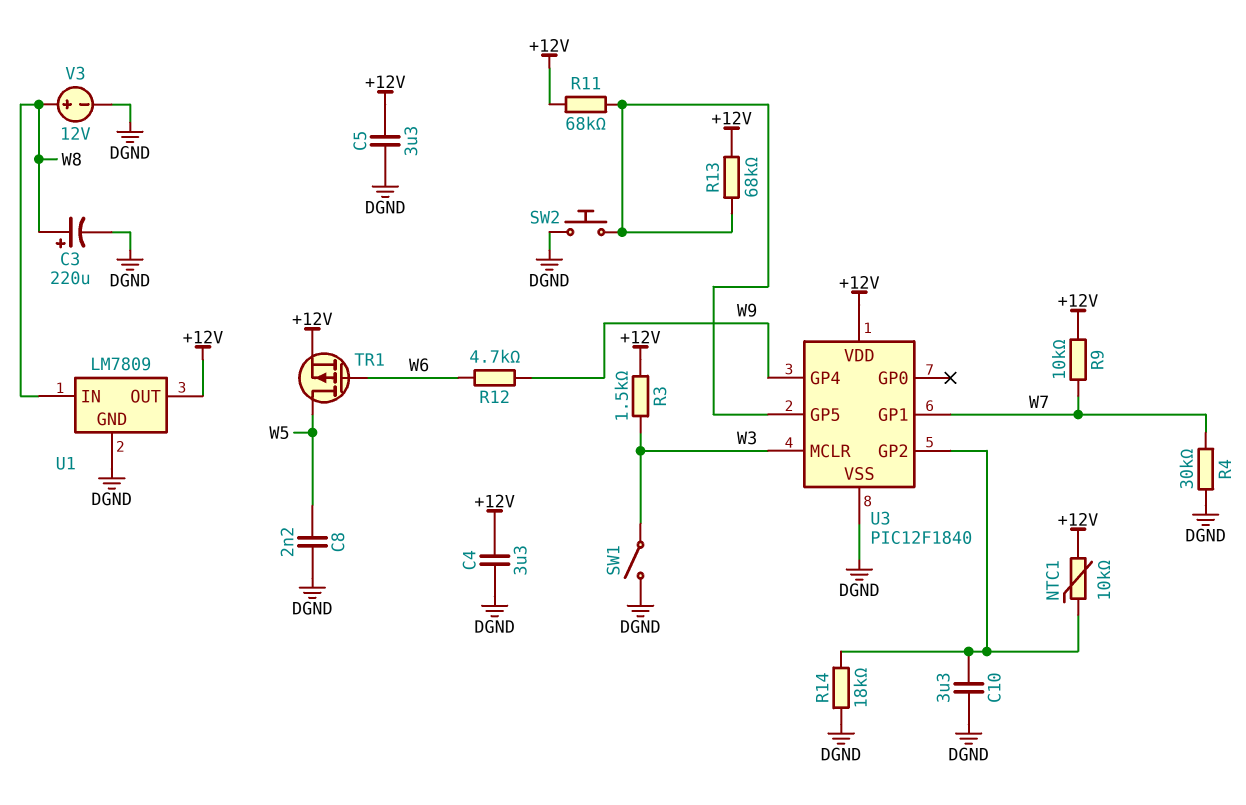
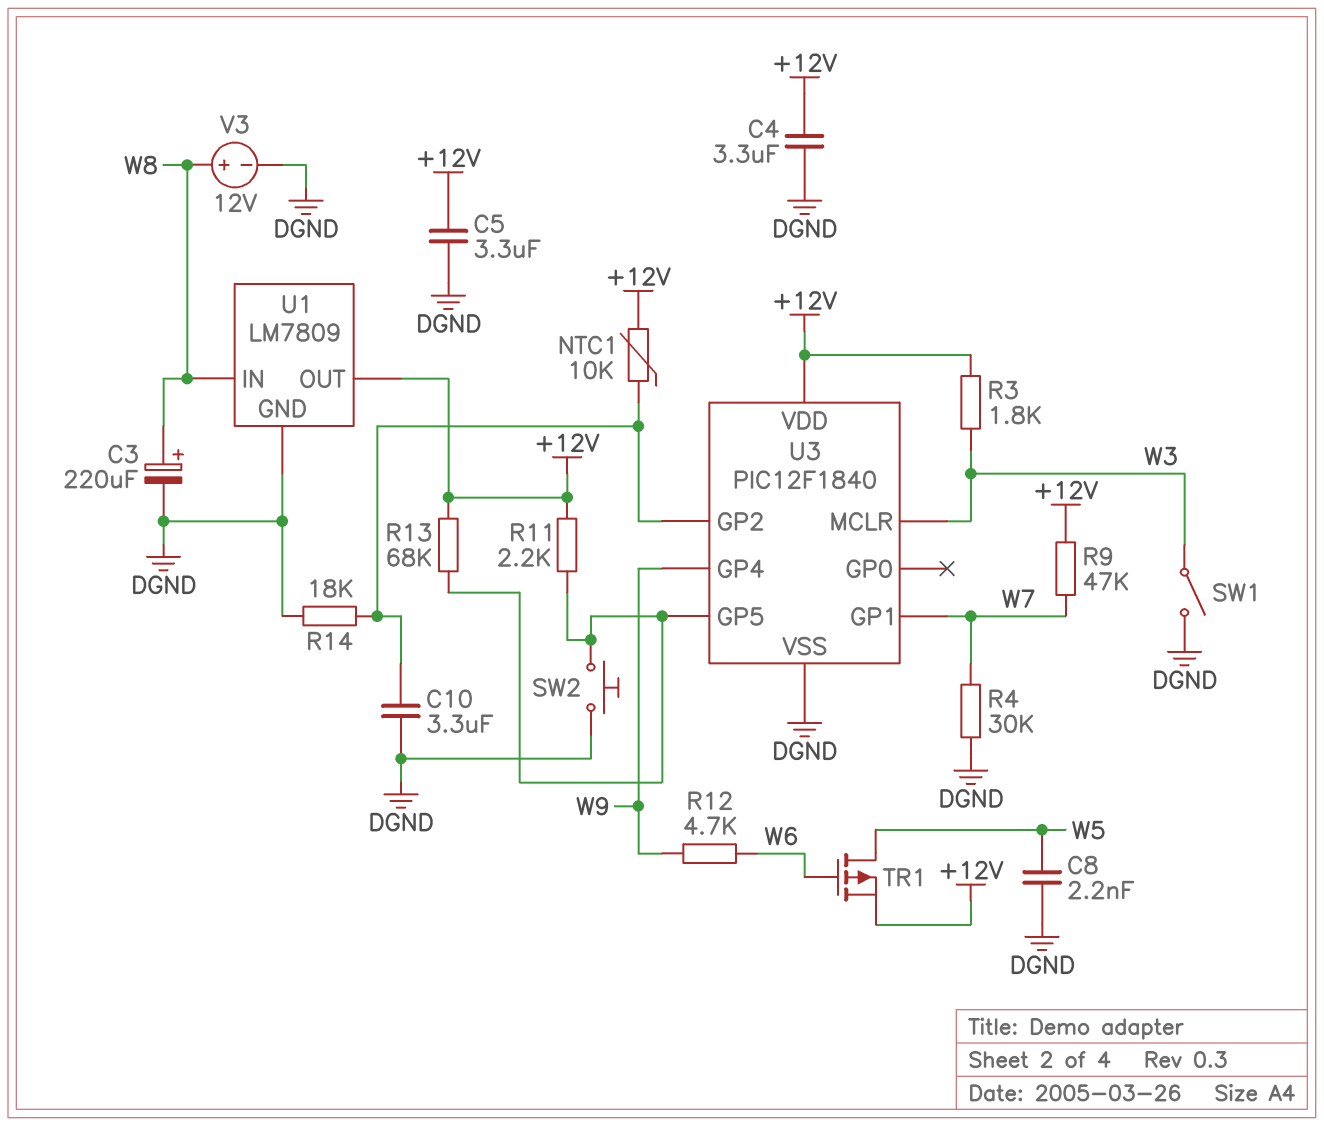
R3: 1.5k (+12V, W3) -> 1.8k (+12V, W3)
R9: 10k (+12V, W7) -> 47k (+12V, W7)
R11: 68k (+12V, U3/GP5) -> 2.2k (+12V, U3/GP5)

